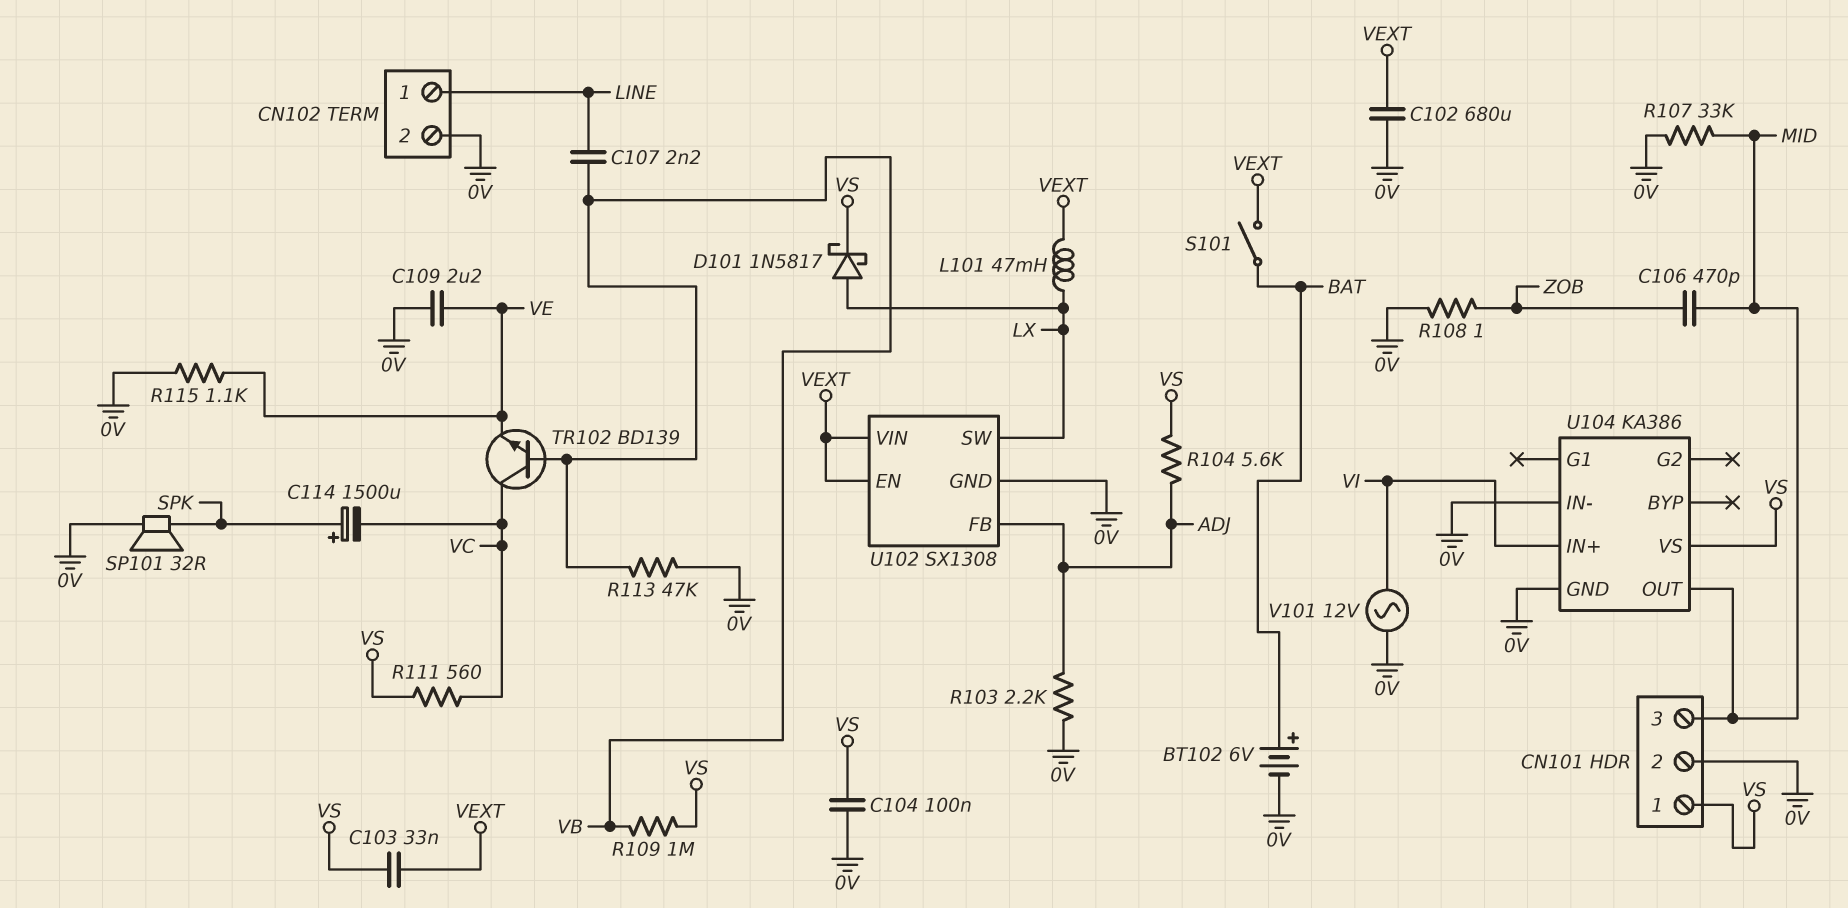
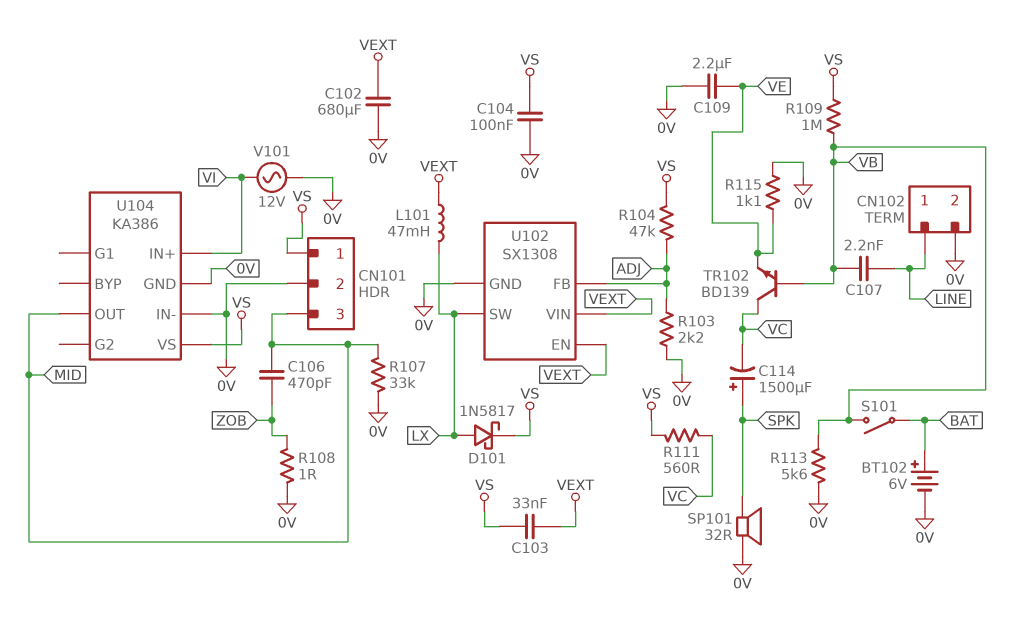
R104: 5.6k (ADJ, VS) -> 47k (ADJ, VS)
R113: 47k (0V, VB) -> 5.6k (0V, VB)
S101: switch (BAT, VEXT) -> switch (BAT, VB)

